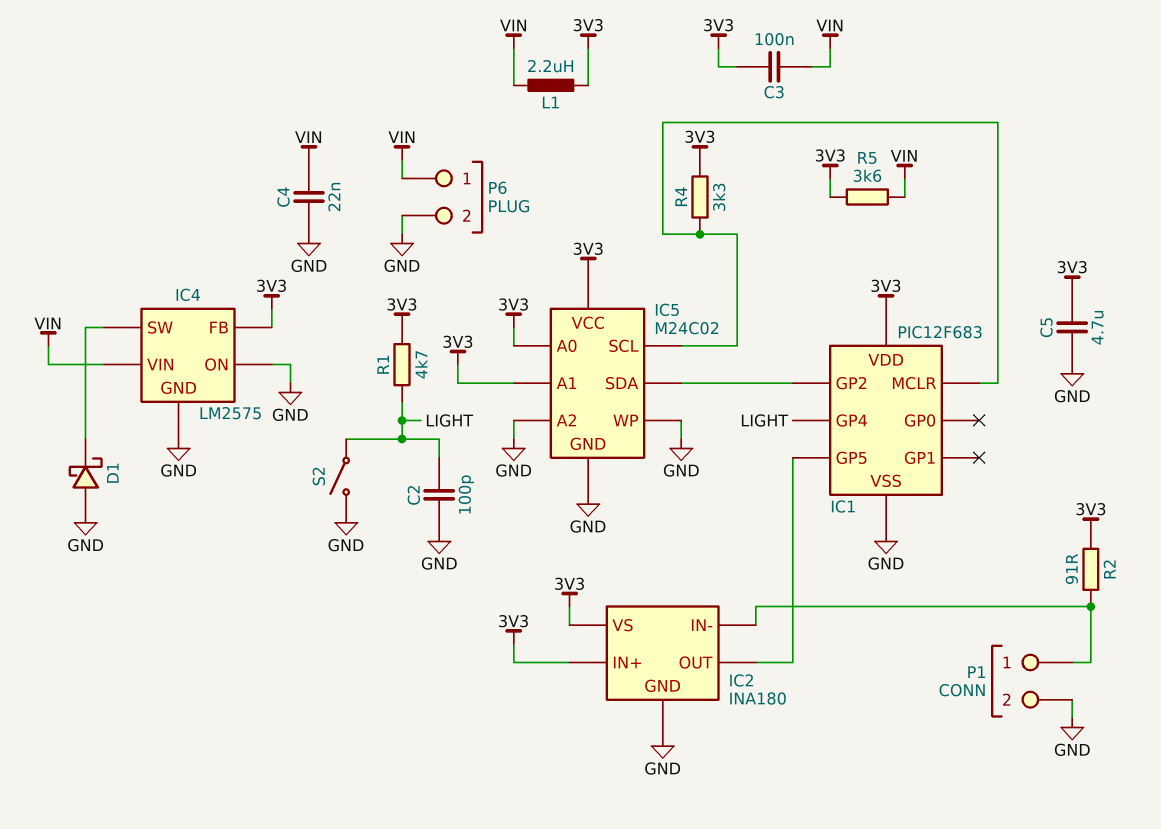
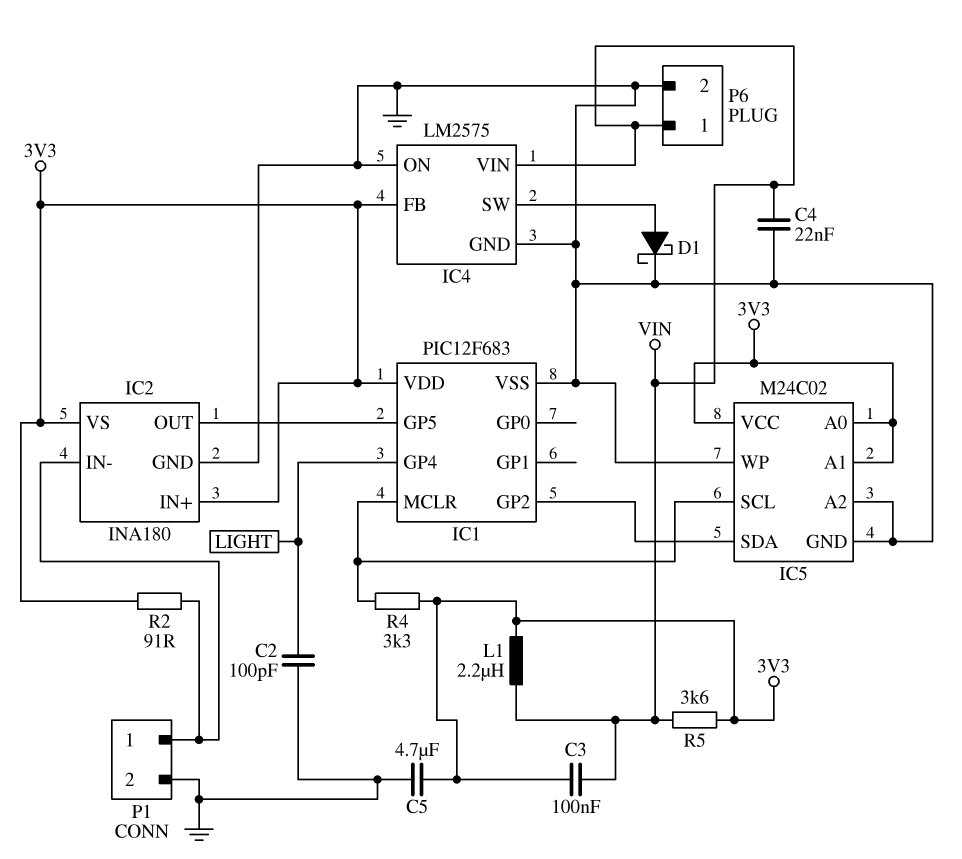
D1: schottky (A GND, K IC4/SW) -> schottky (A IC4/SW, K GND)
R1: 4.7k (3V3, LIGHT) -> none
S2: switch (GND, LIGHT) -> none

